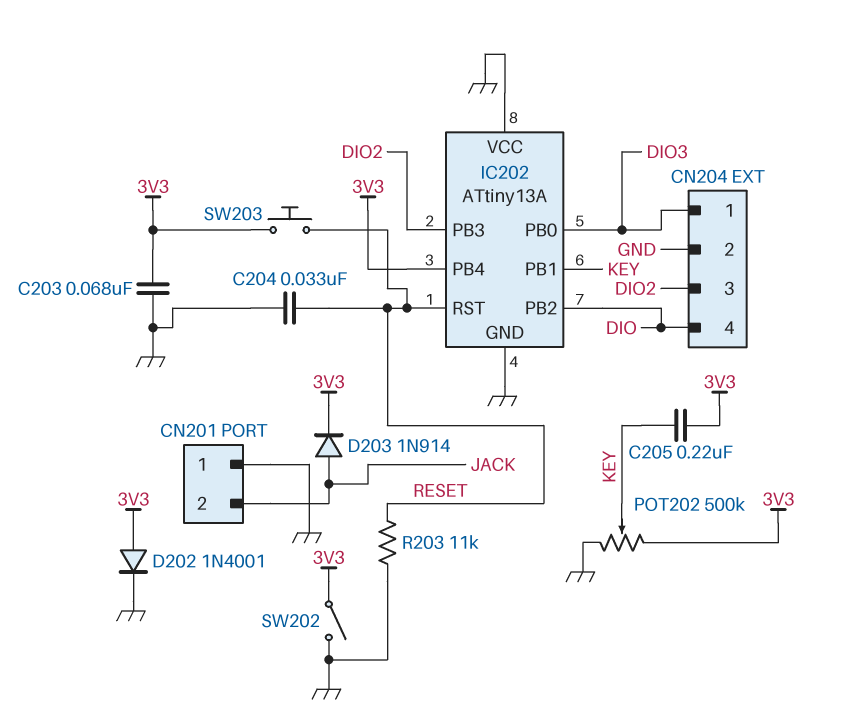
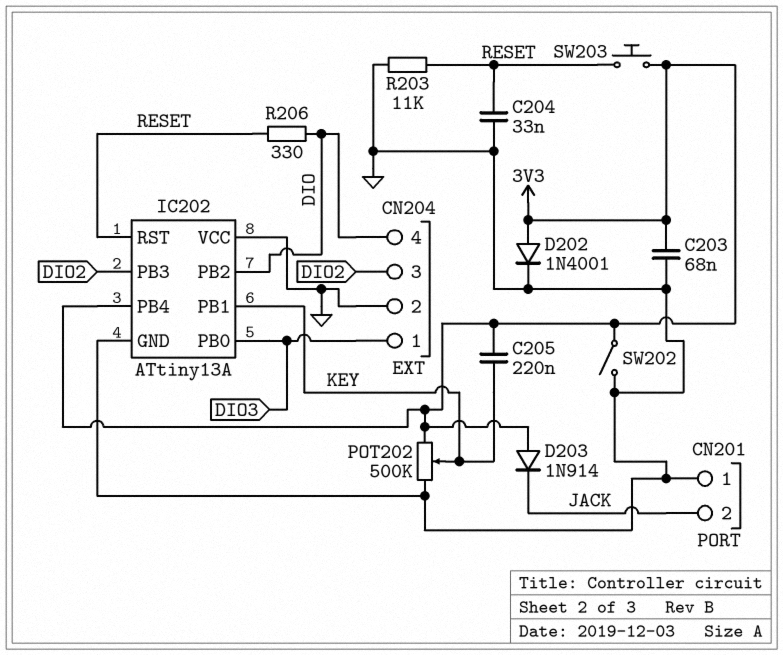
D203: diode 1N914 (A JACK, K 3V3) -> diode 1N914 (A 3V3, K JACK)
R206: none -> 330 (DIO, RESET)

